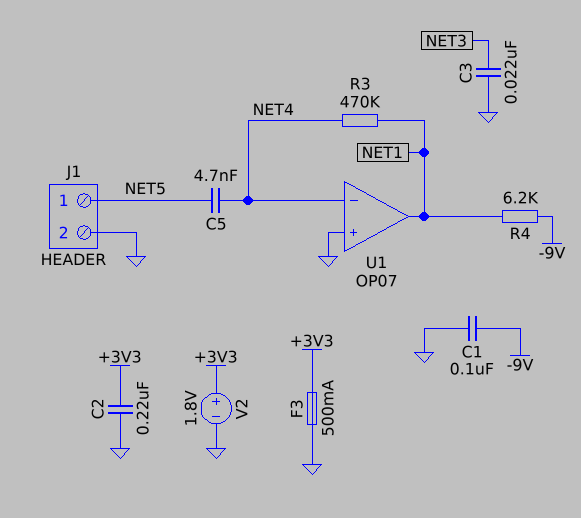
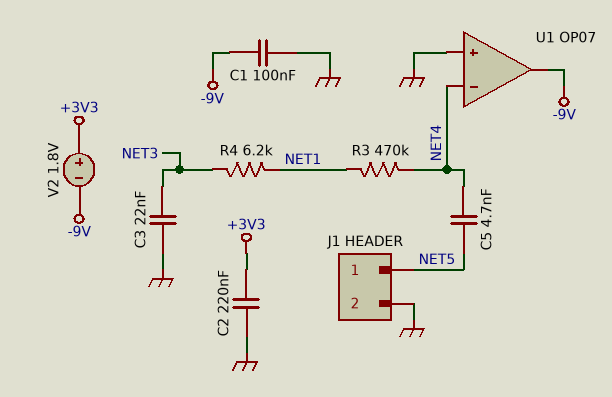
F3: 500mA (+3V3, GND) -> none
R4: 6.2k (-9V, NET1) -> 6.2k (NET1, NET3)
U1 pin out: NET1 -> -9V
V2: 1.8V (plus +3V3, minus GND) -> 1.8V (plus +3V3, minus -9V)

